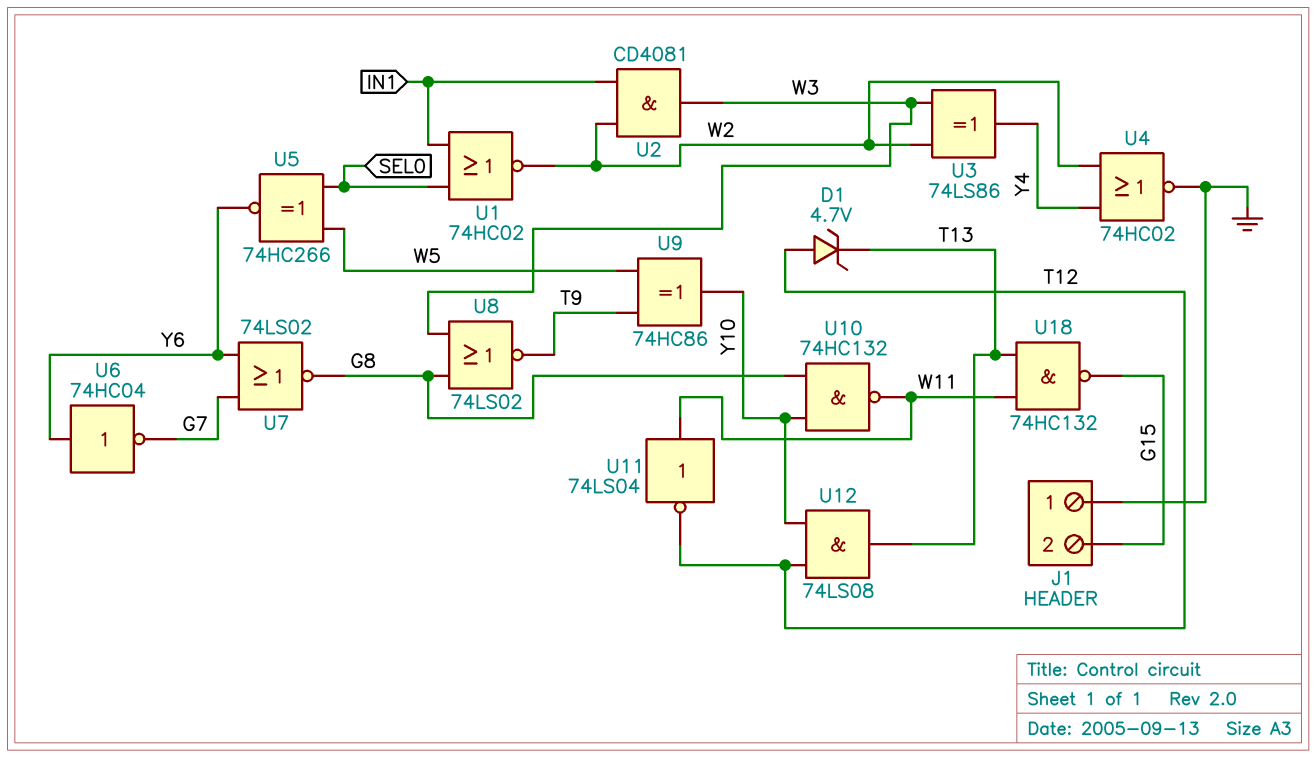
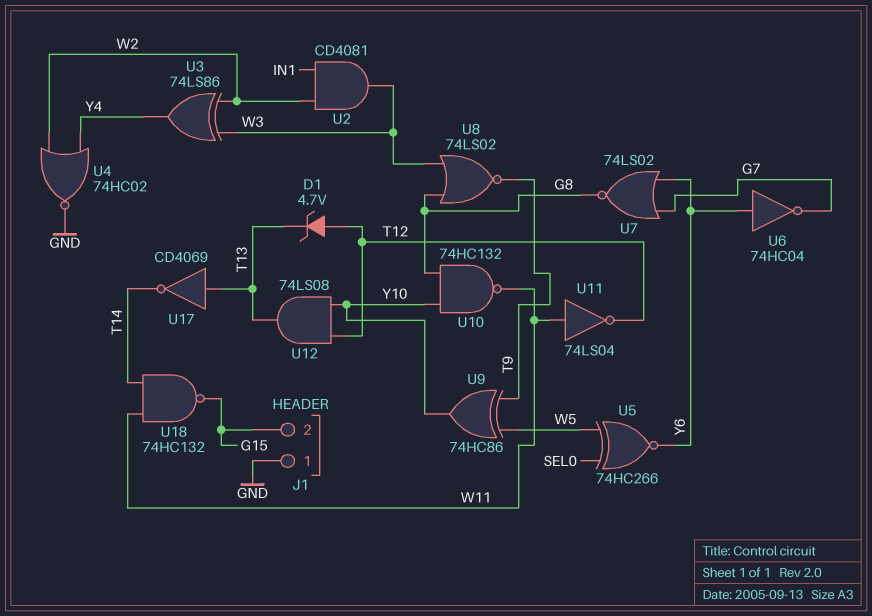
U1: NOR 74HC02 (in IN1, in SEL0, out W2) -> none
U17: none -> NOT CD4069 (in T13, out T14)
U18: NAND 74HC132 (in T13, in W11, out G15) -> NAND 74HC132 (in T14, in W11, out G15)

